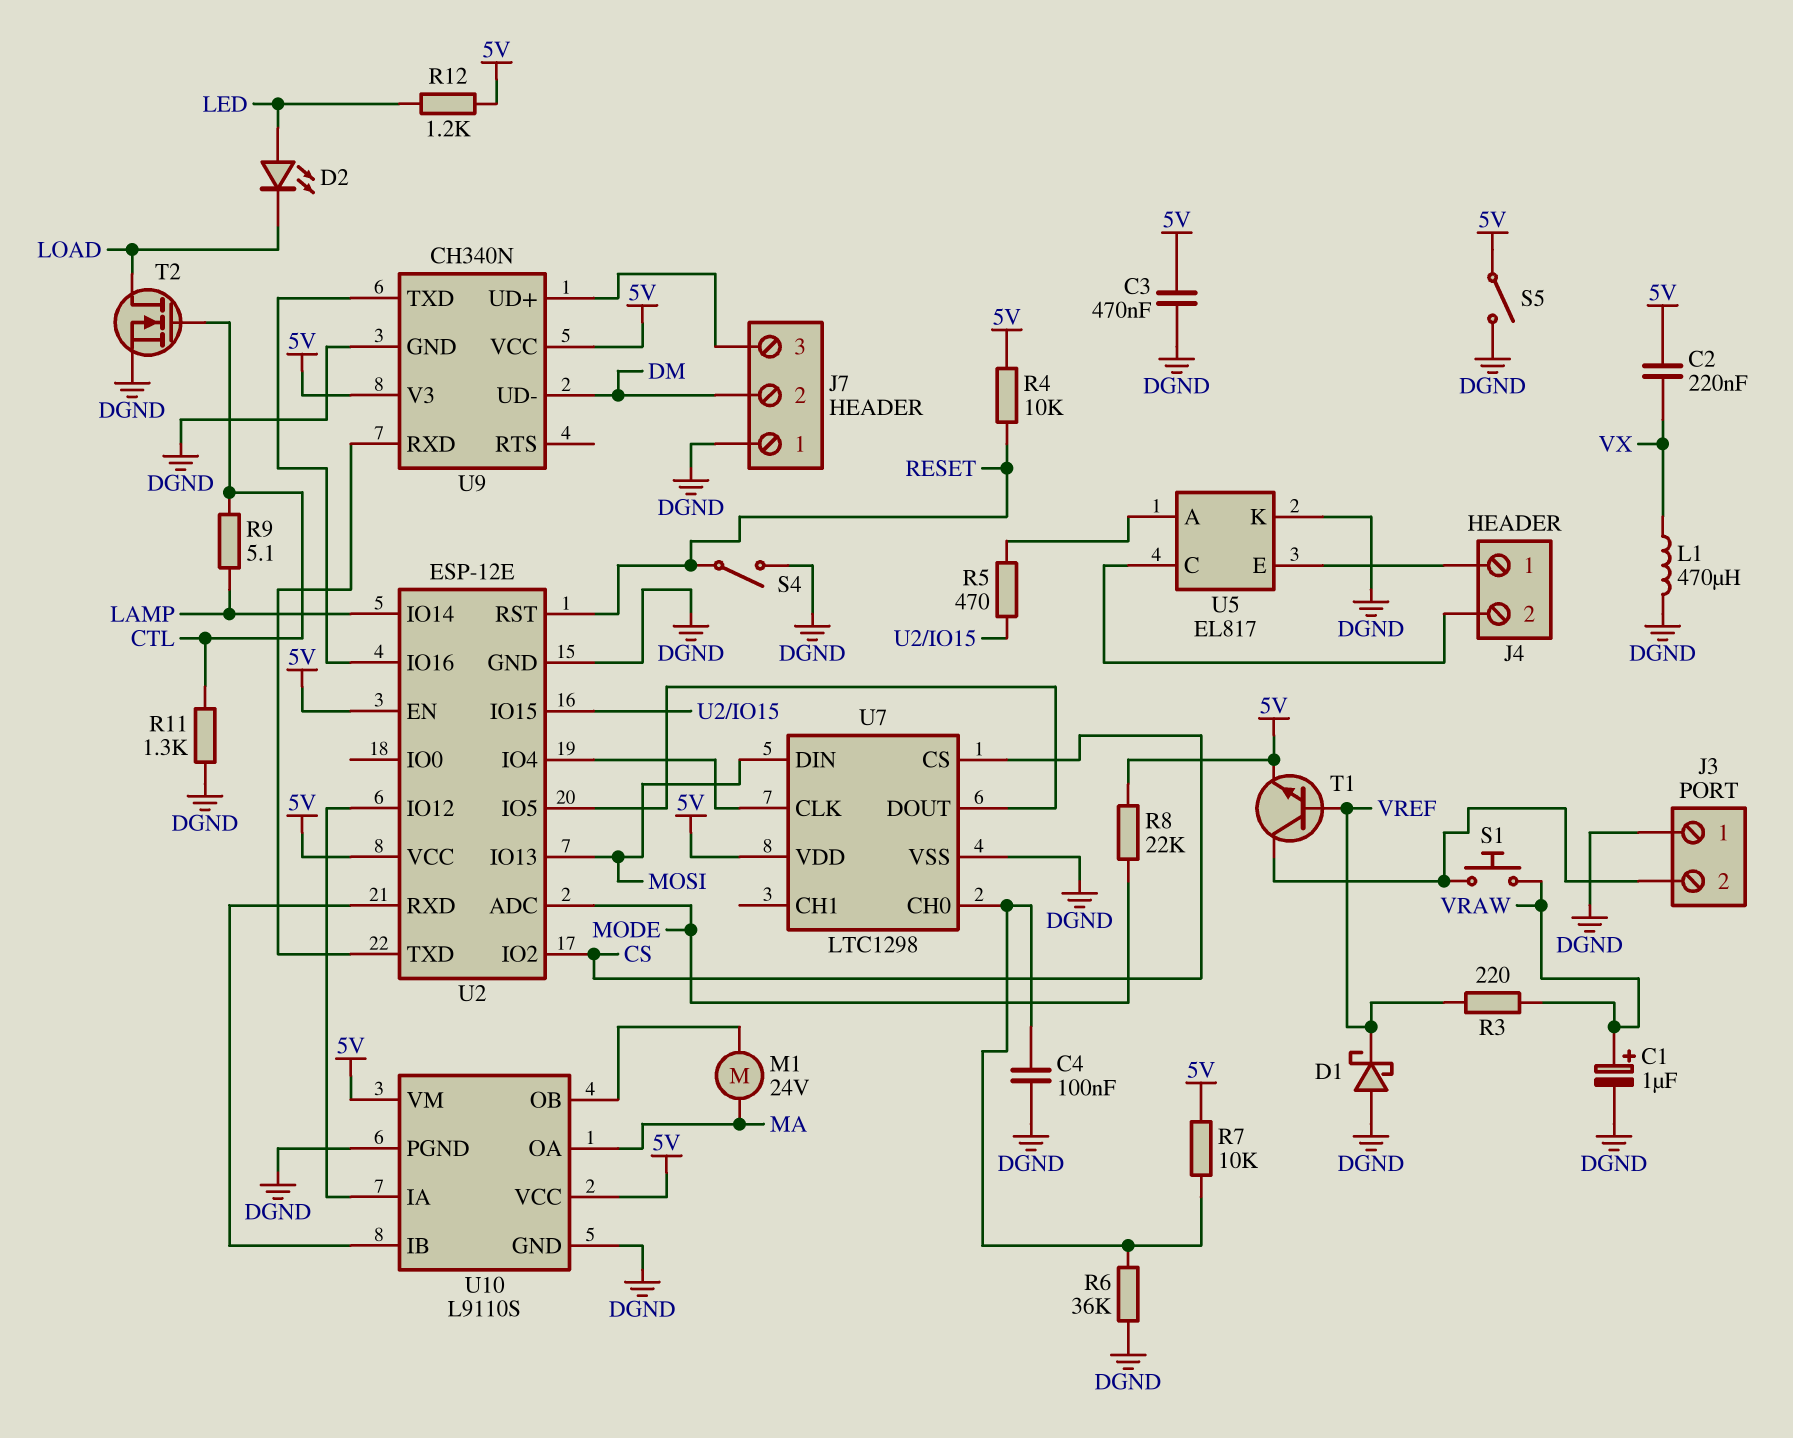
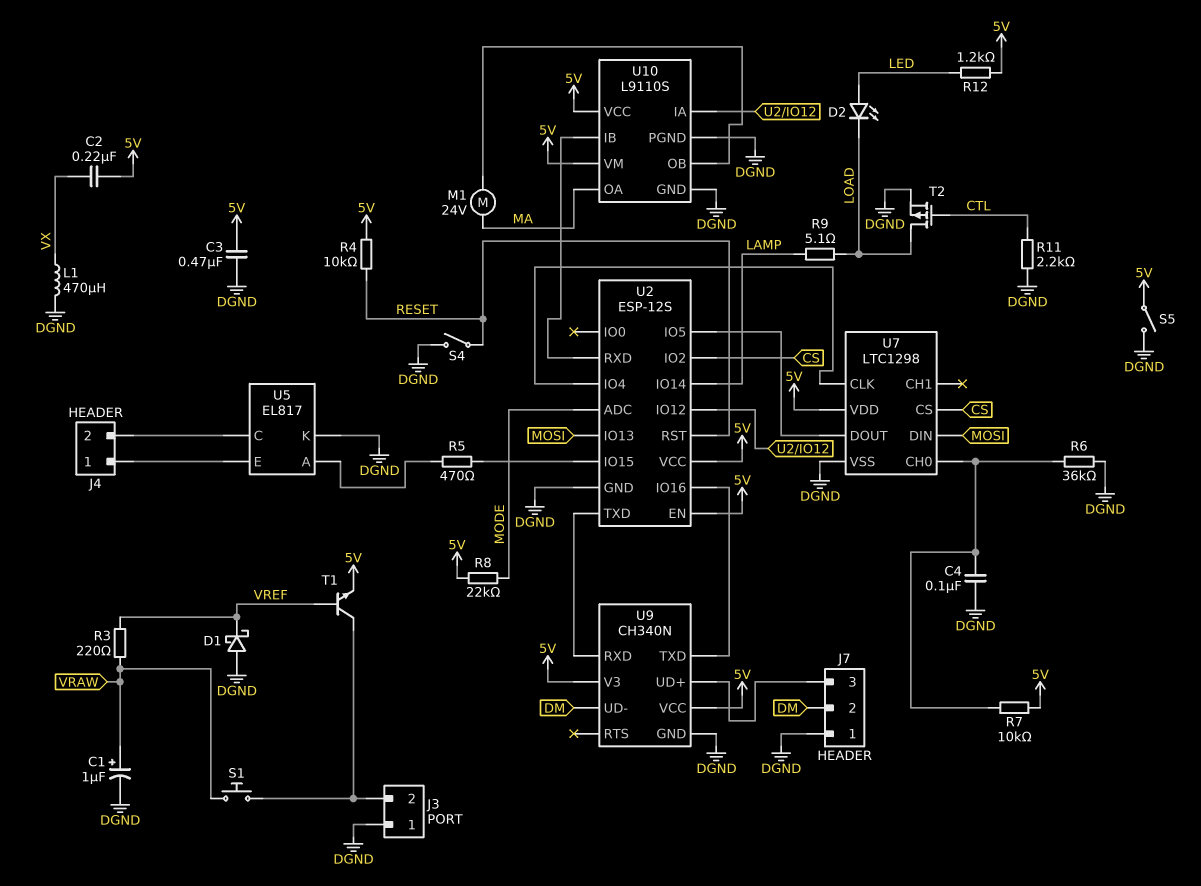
R9: 5.1 (CTL, LAMP) -> 5.1 (LAMP, LOAD)
R11: 1.3k (CTL, DGND) -> 2.2k (CTL, DGND)
T2: NMOS (G CTL, D LOAD, S DGND) -> PMOS (G CTL, D LOAD, S DGND)
U2: ESP-12E -> ESP-12S

